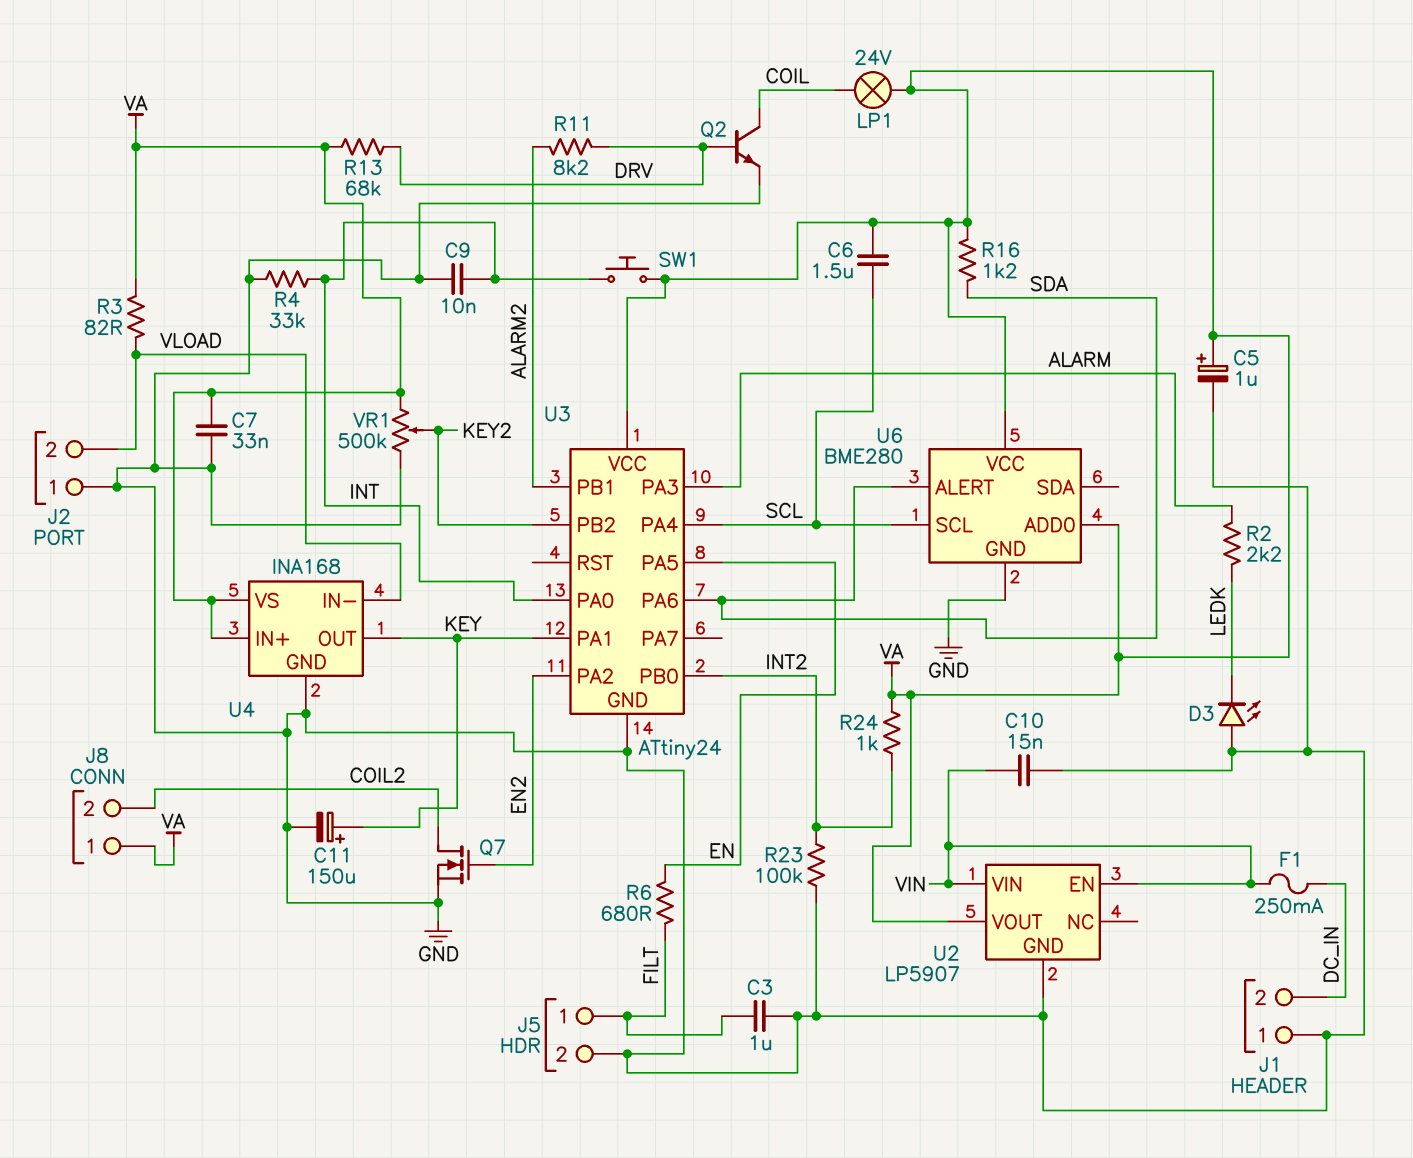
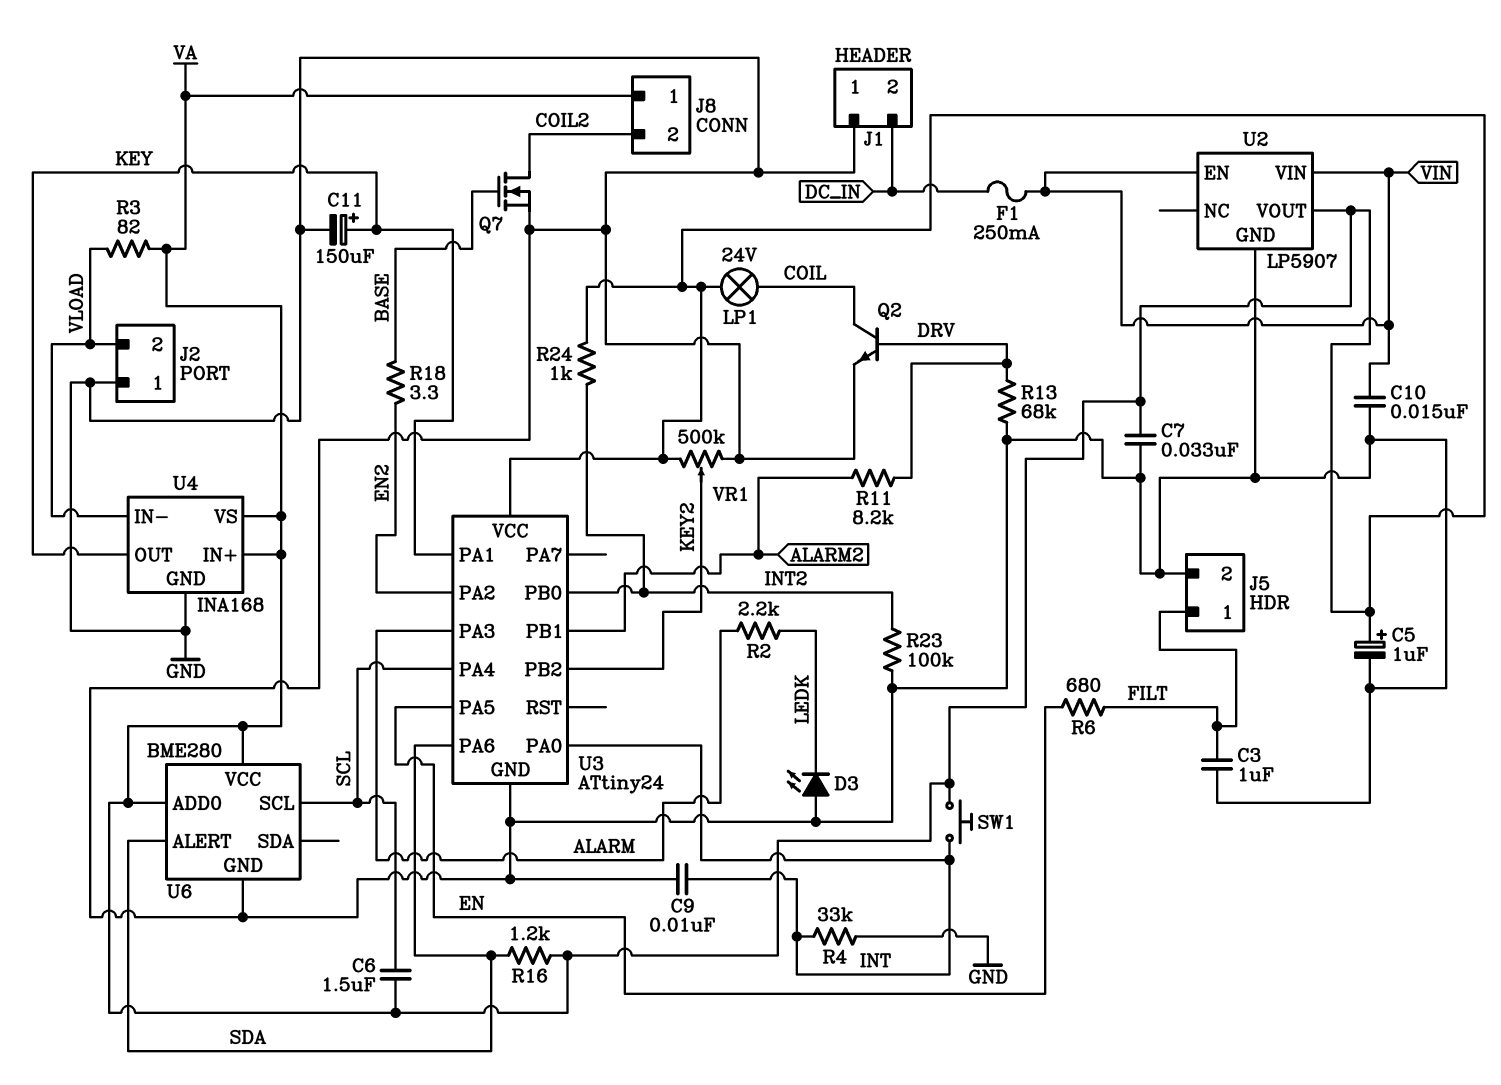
Q7: NMOS (G EN2, D COIL2, S GND) -> NMOS (G BASE, D COIL2, S GND)
R13: 68k (DRV, VA) -> 68k (DRV, GND)
R18: none -> 3.3 (BASE, EN2)

